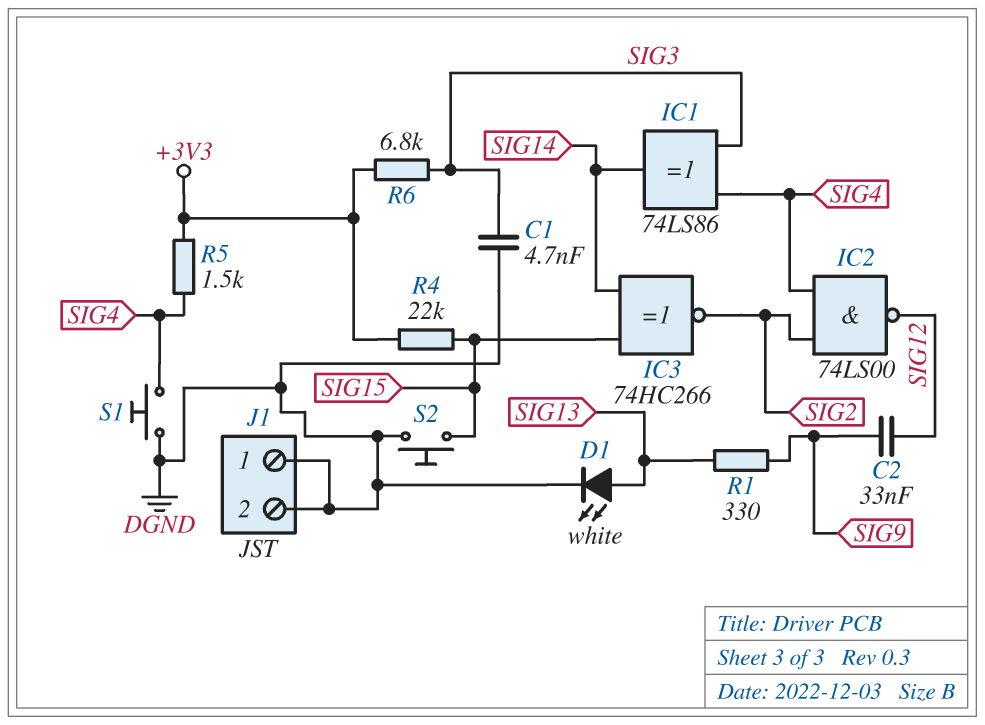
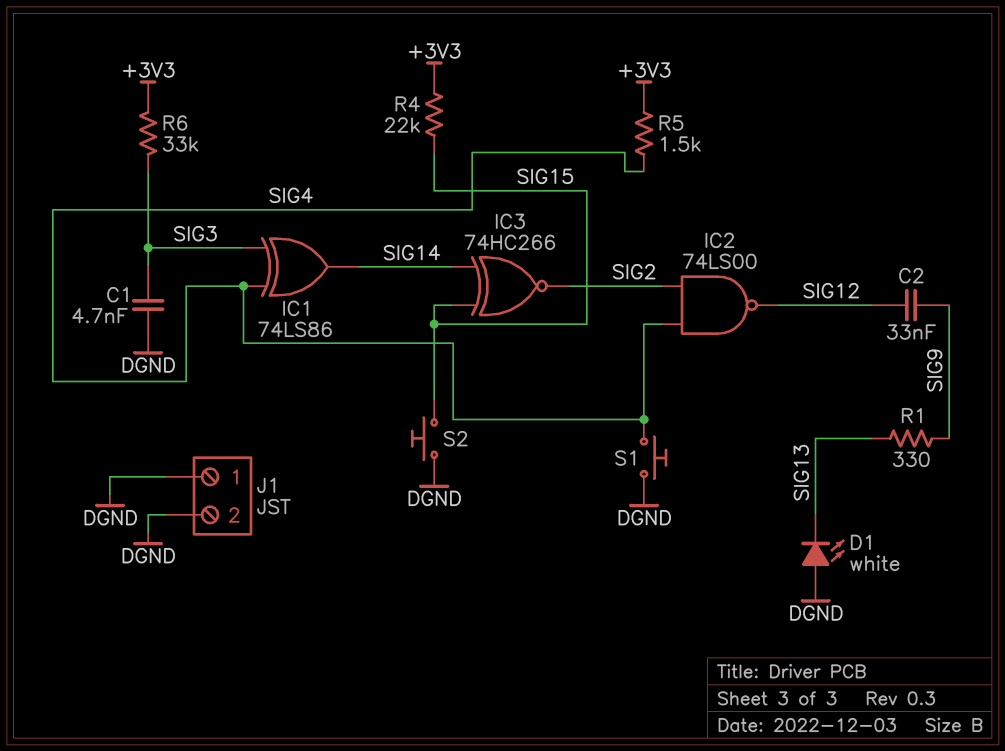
D1: LED white (A SIG13, K DGND) -> LED white (A DGND, K SIG13)
R6: 6.8k (+3V3, SIG3) -> 33k (+3V3, SIG3)

